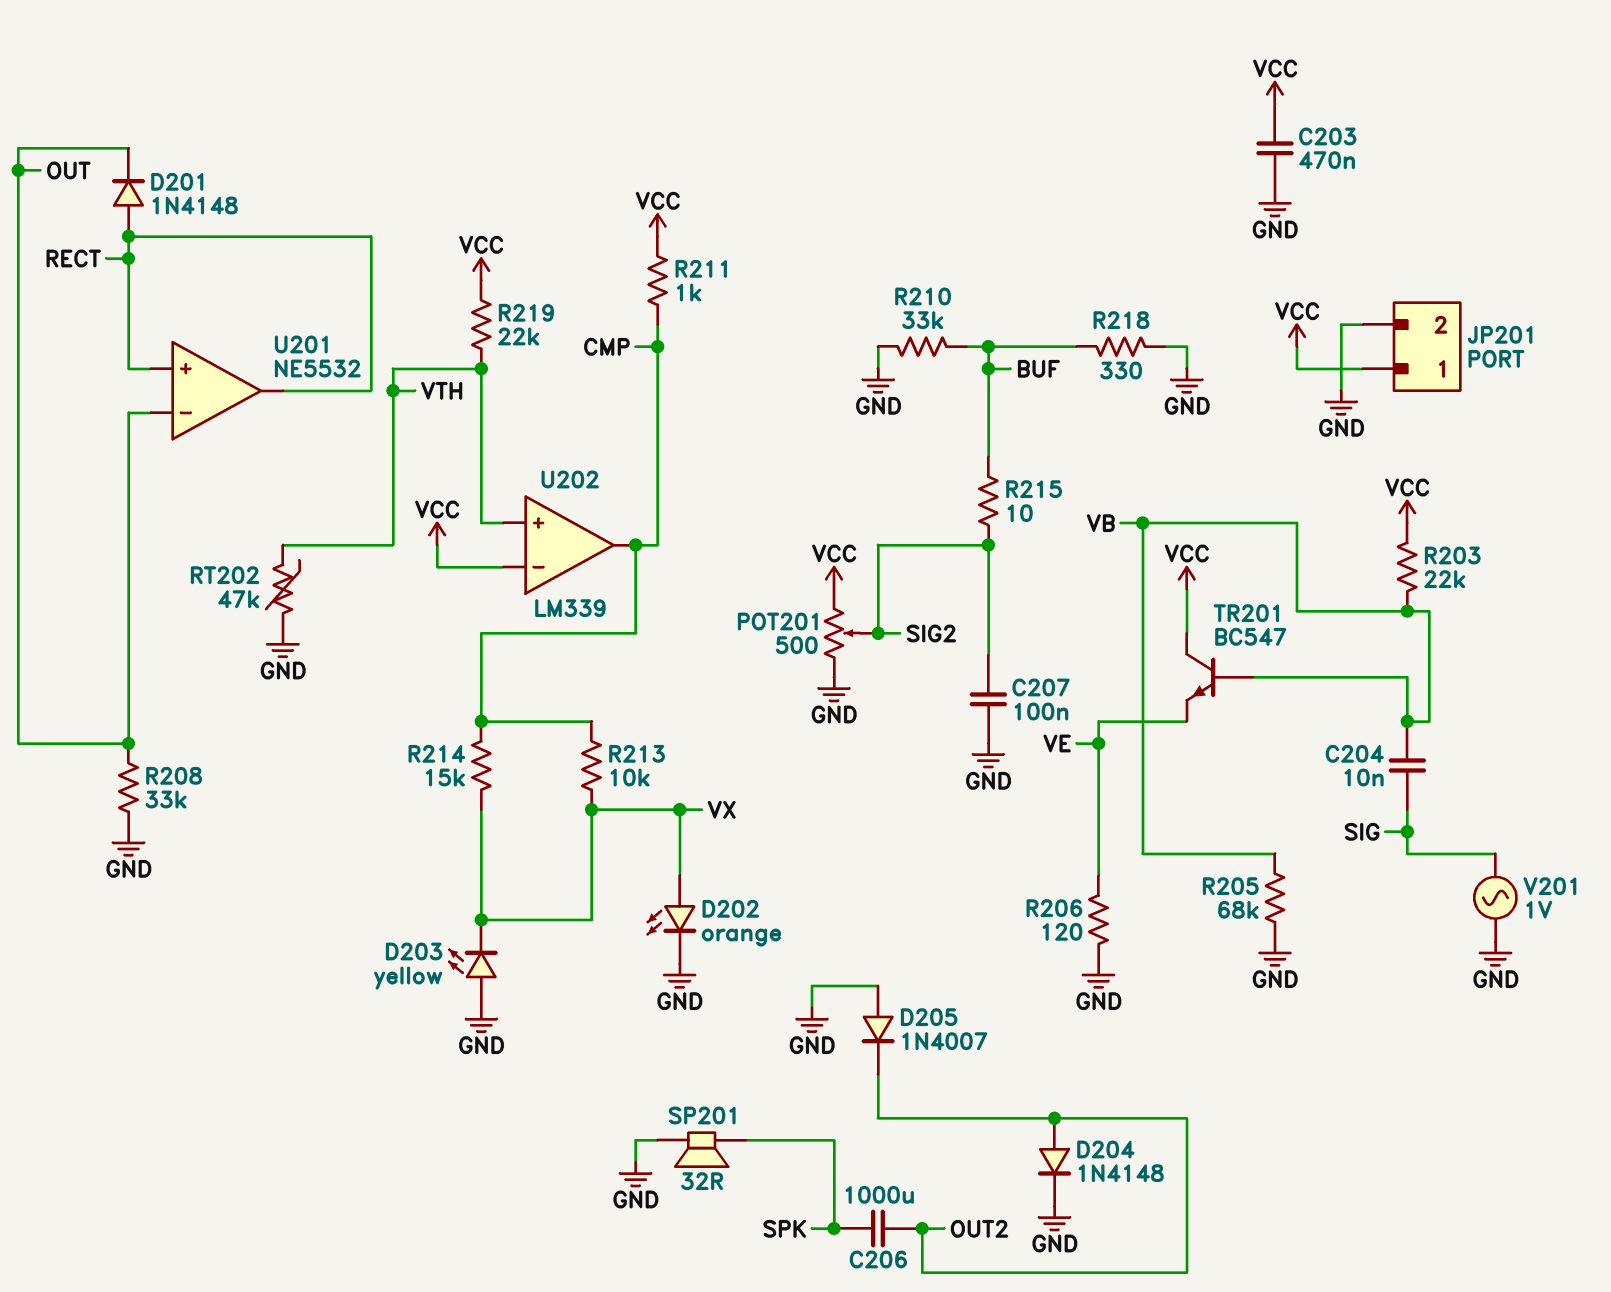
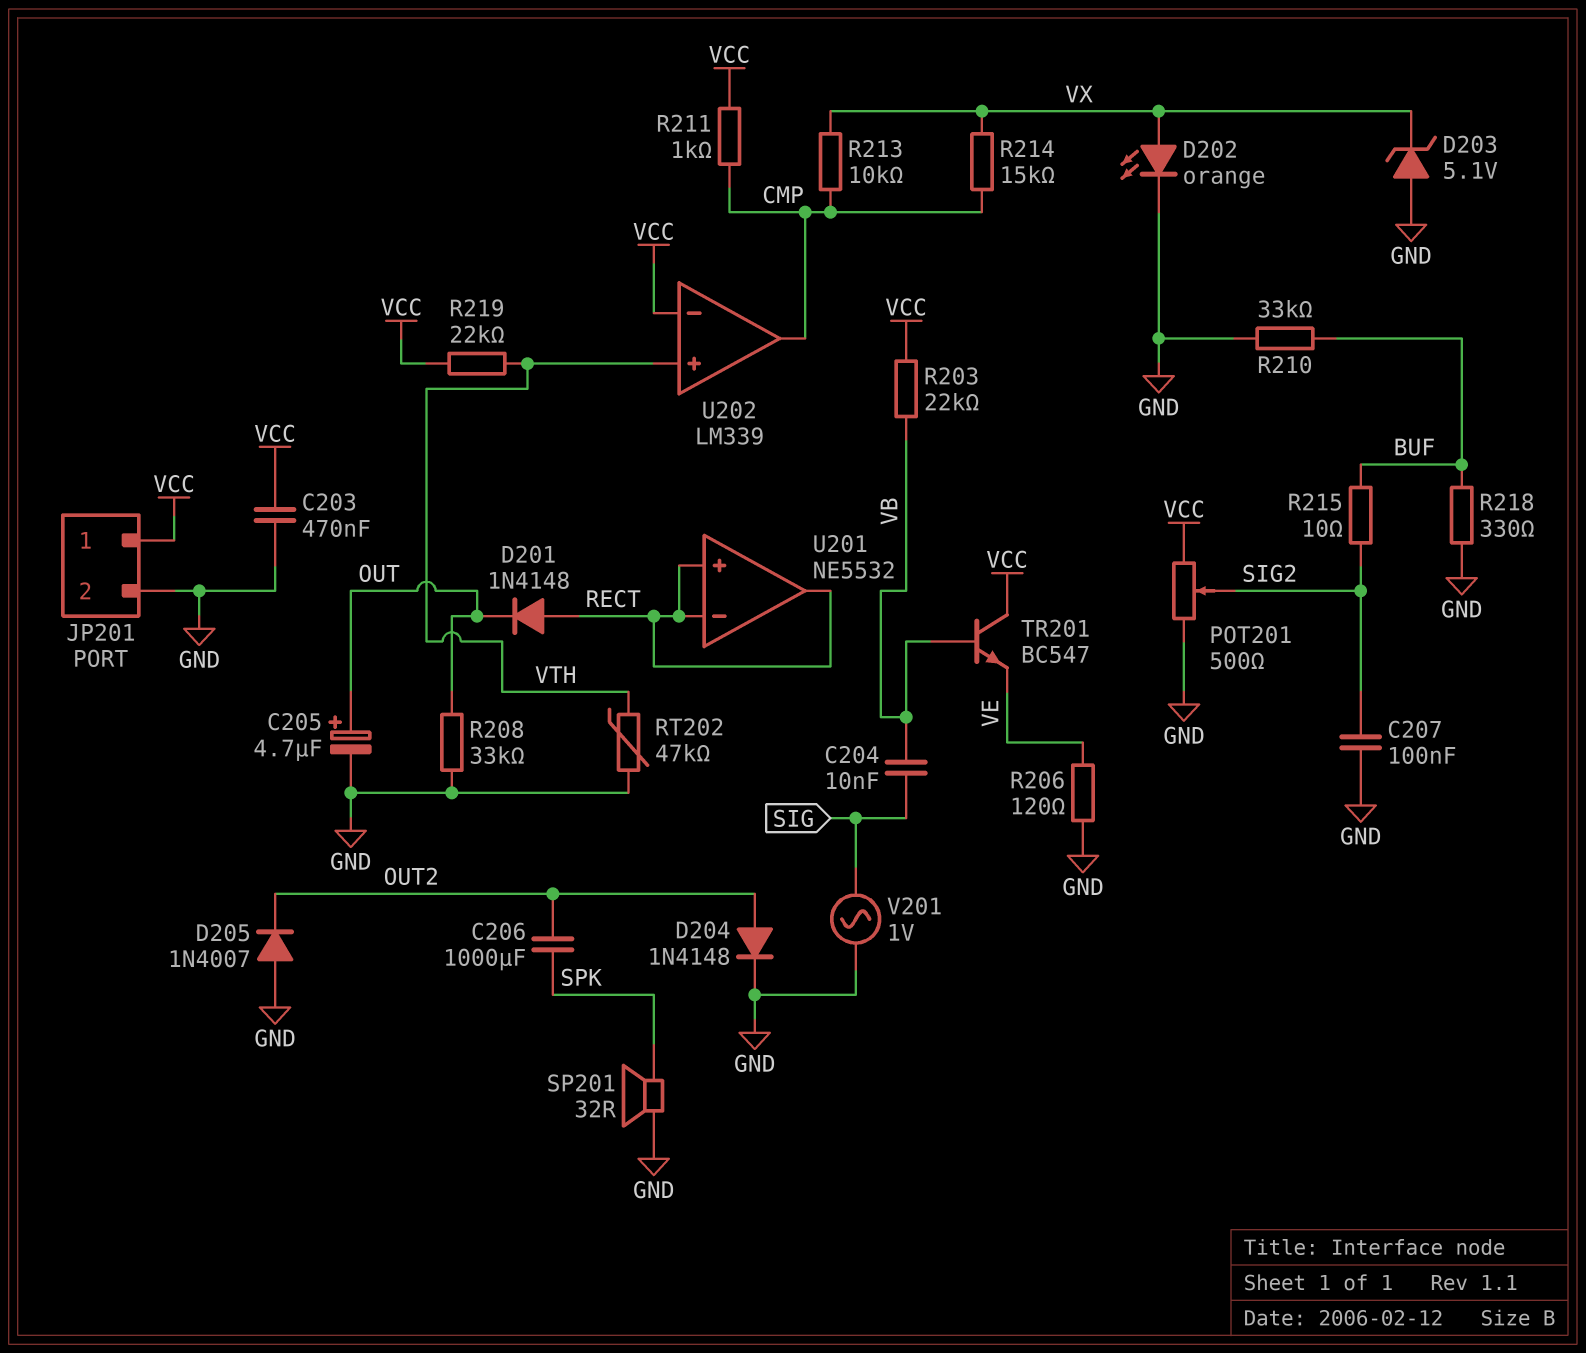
C205: none -> 4.7uF (plus OUT, minus GND)
D203: LED yellow (A GND, K VX) -> zener 5.1V (A GND, K VX)
R205: 68k (GND, VB) -> none
U201 pin in-: OUT -> RECT

